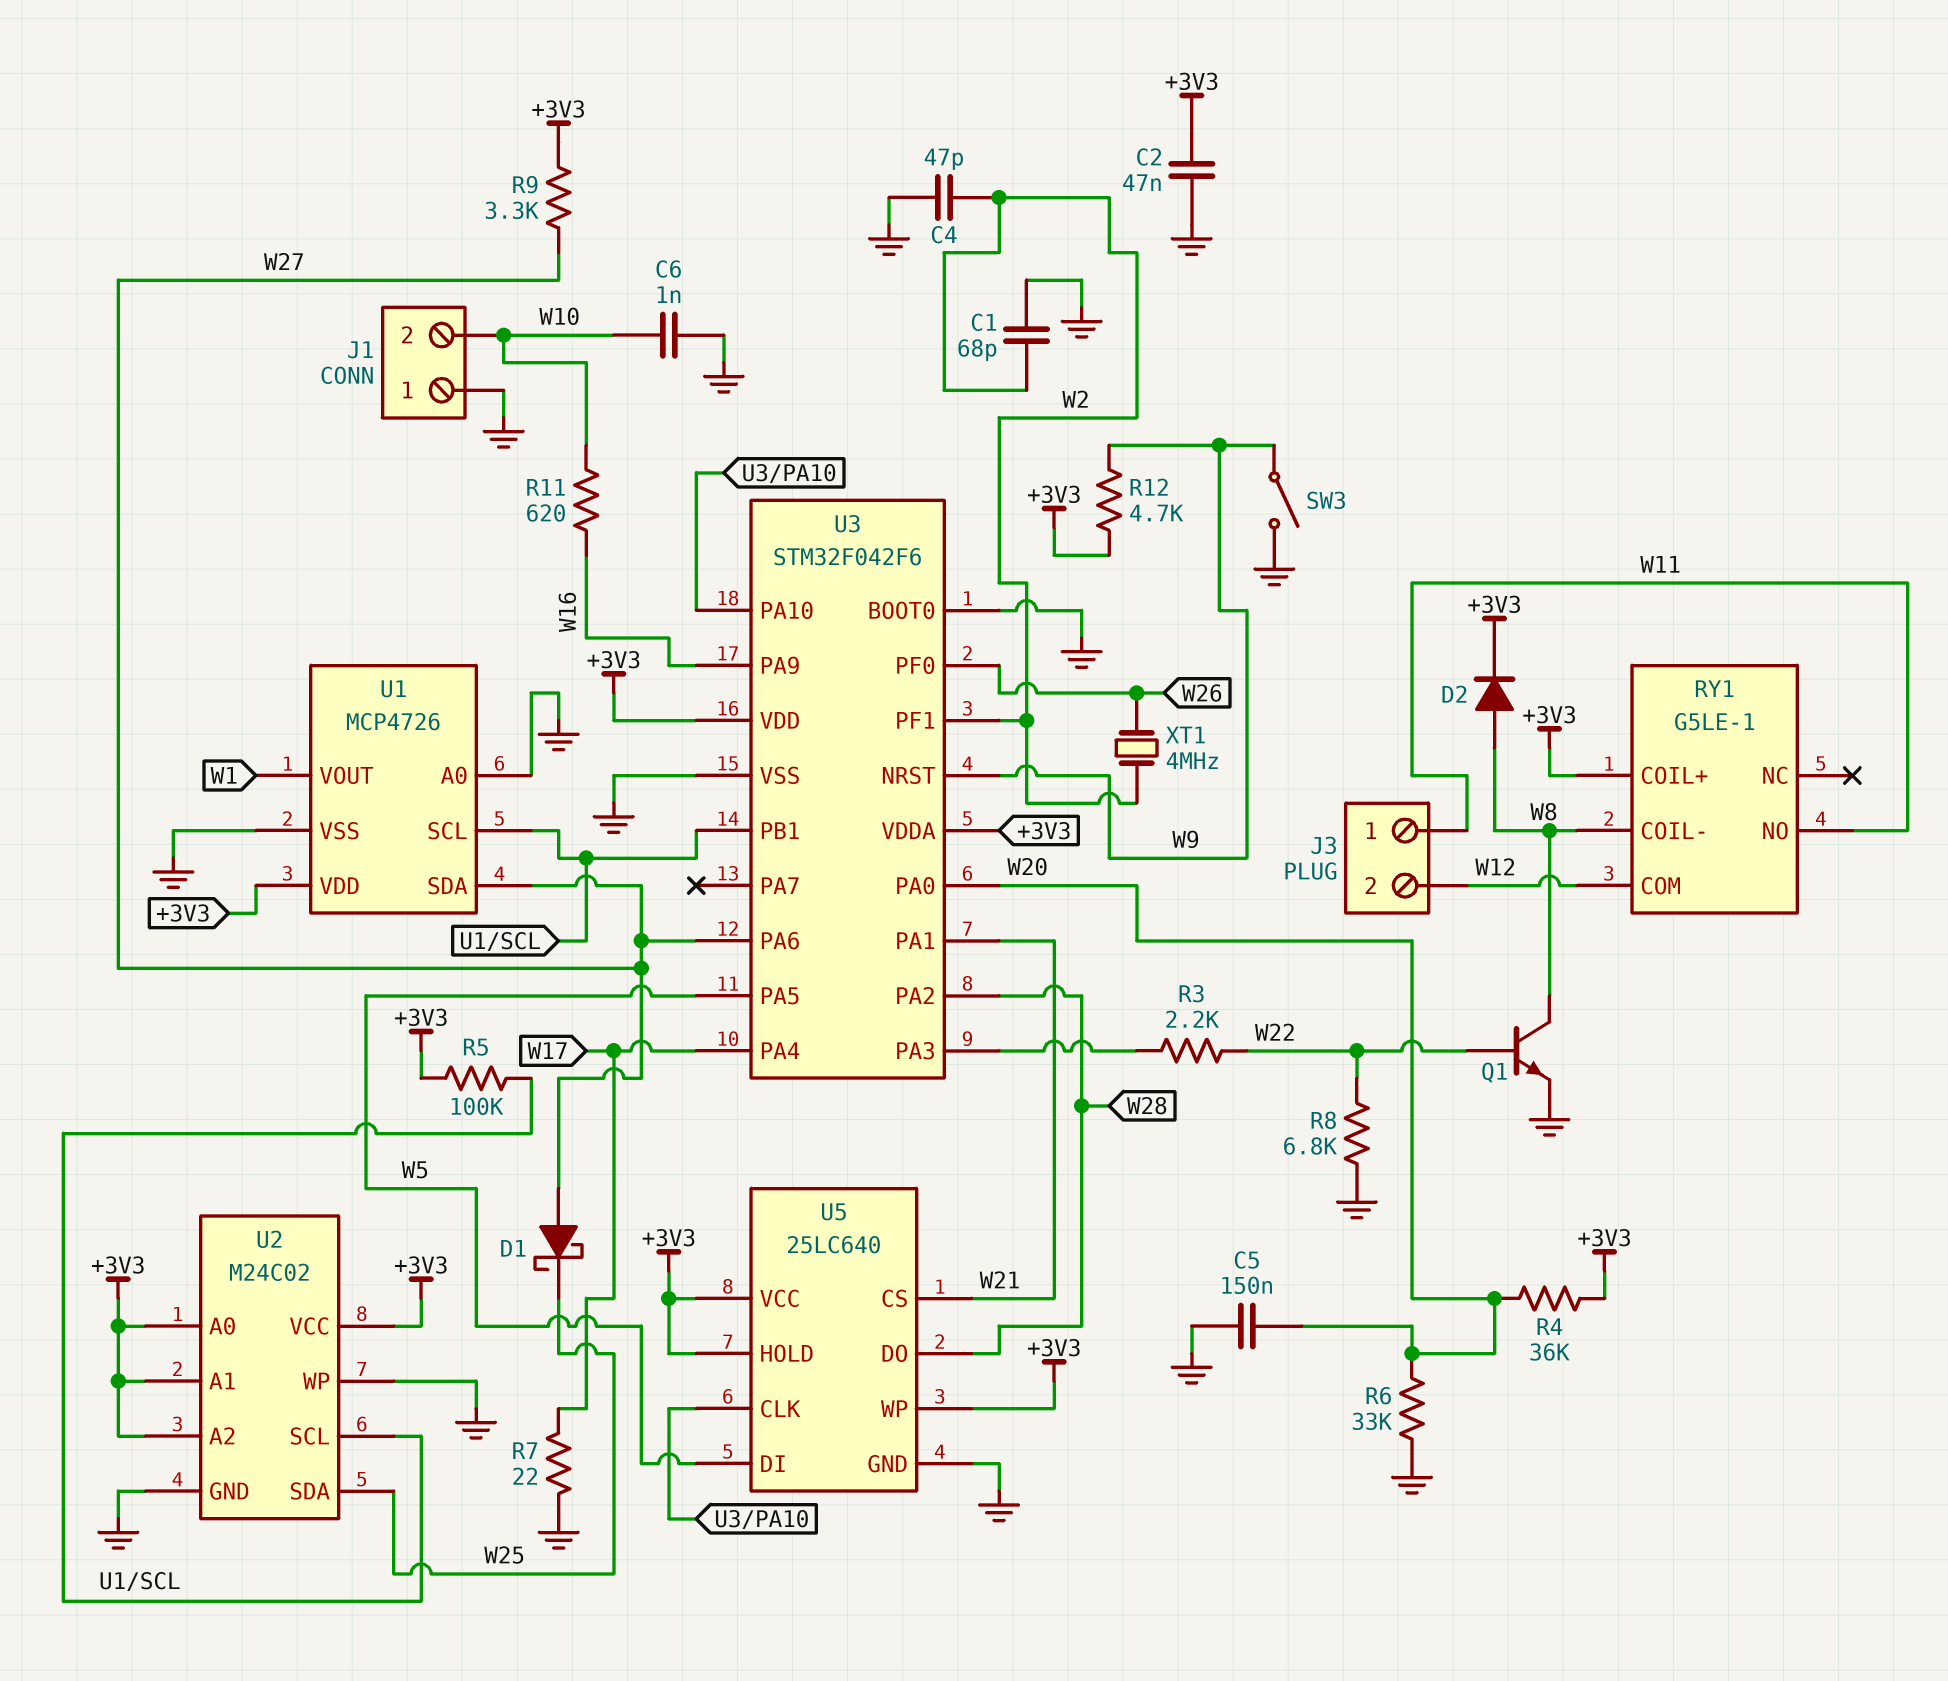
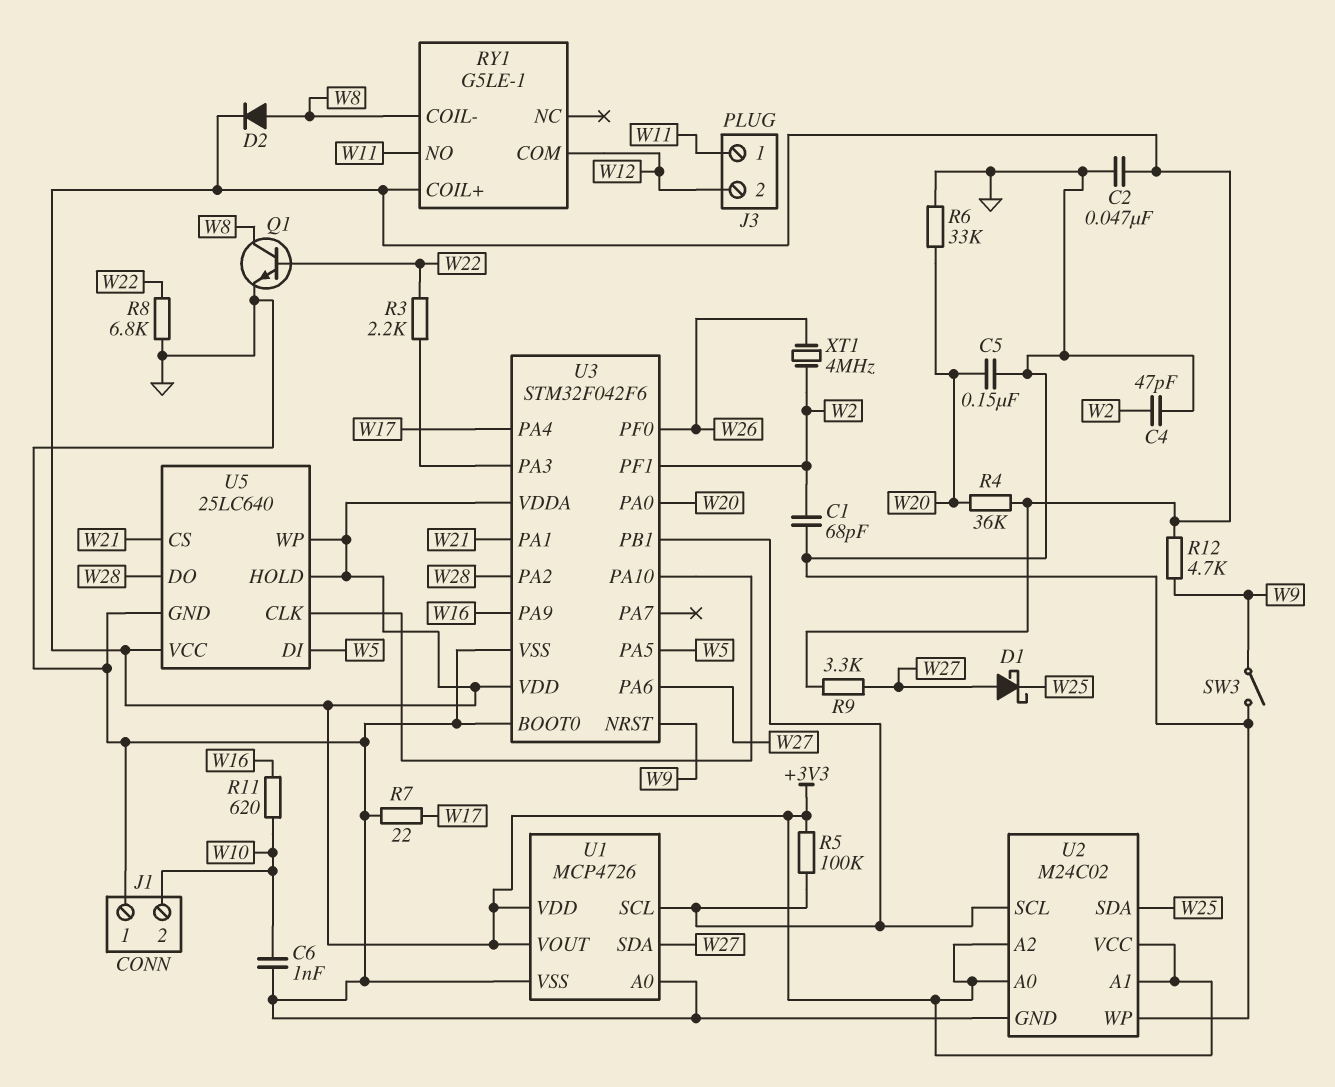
U1 pin VOUT: W1 -> +3V3

